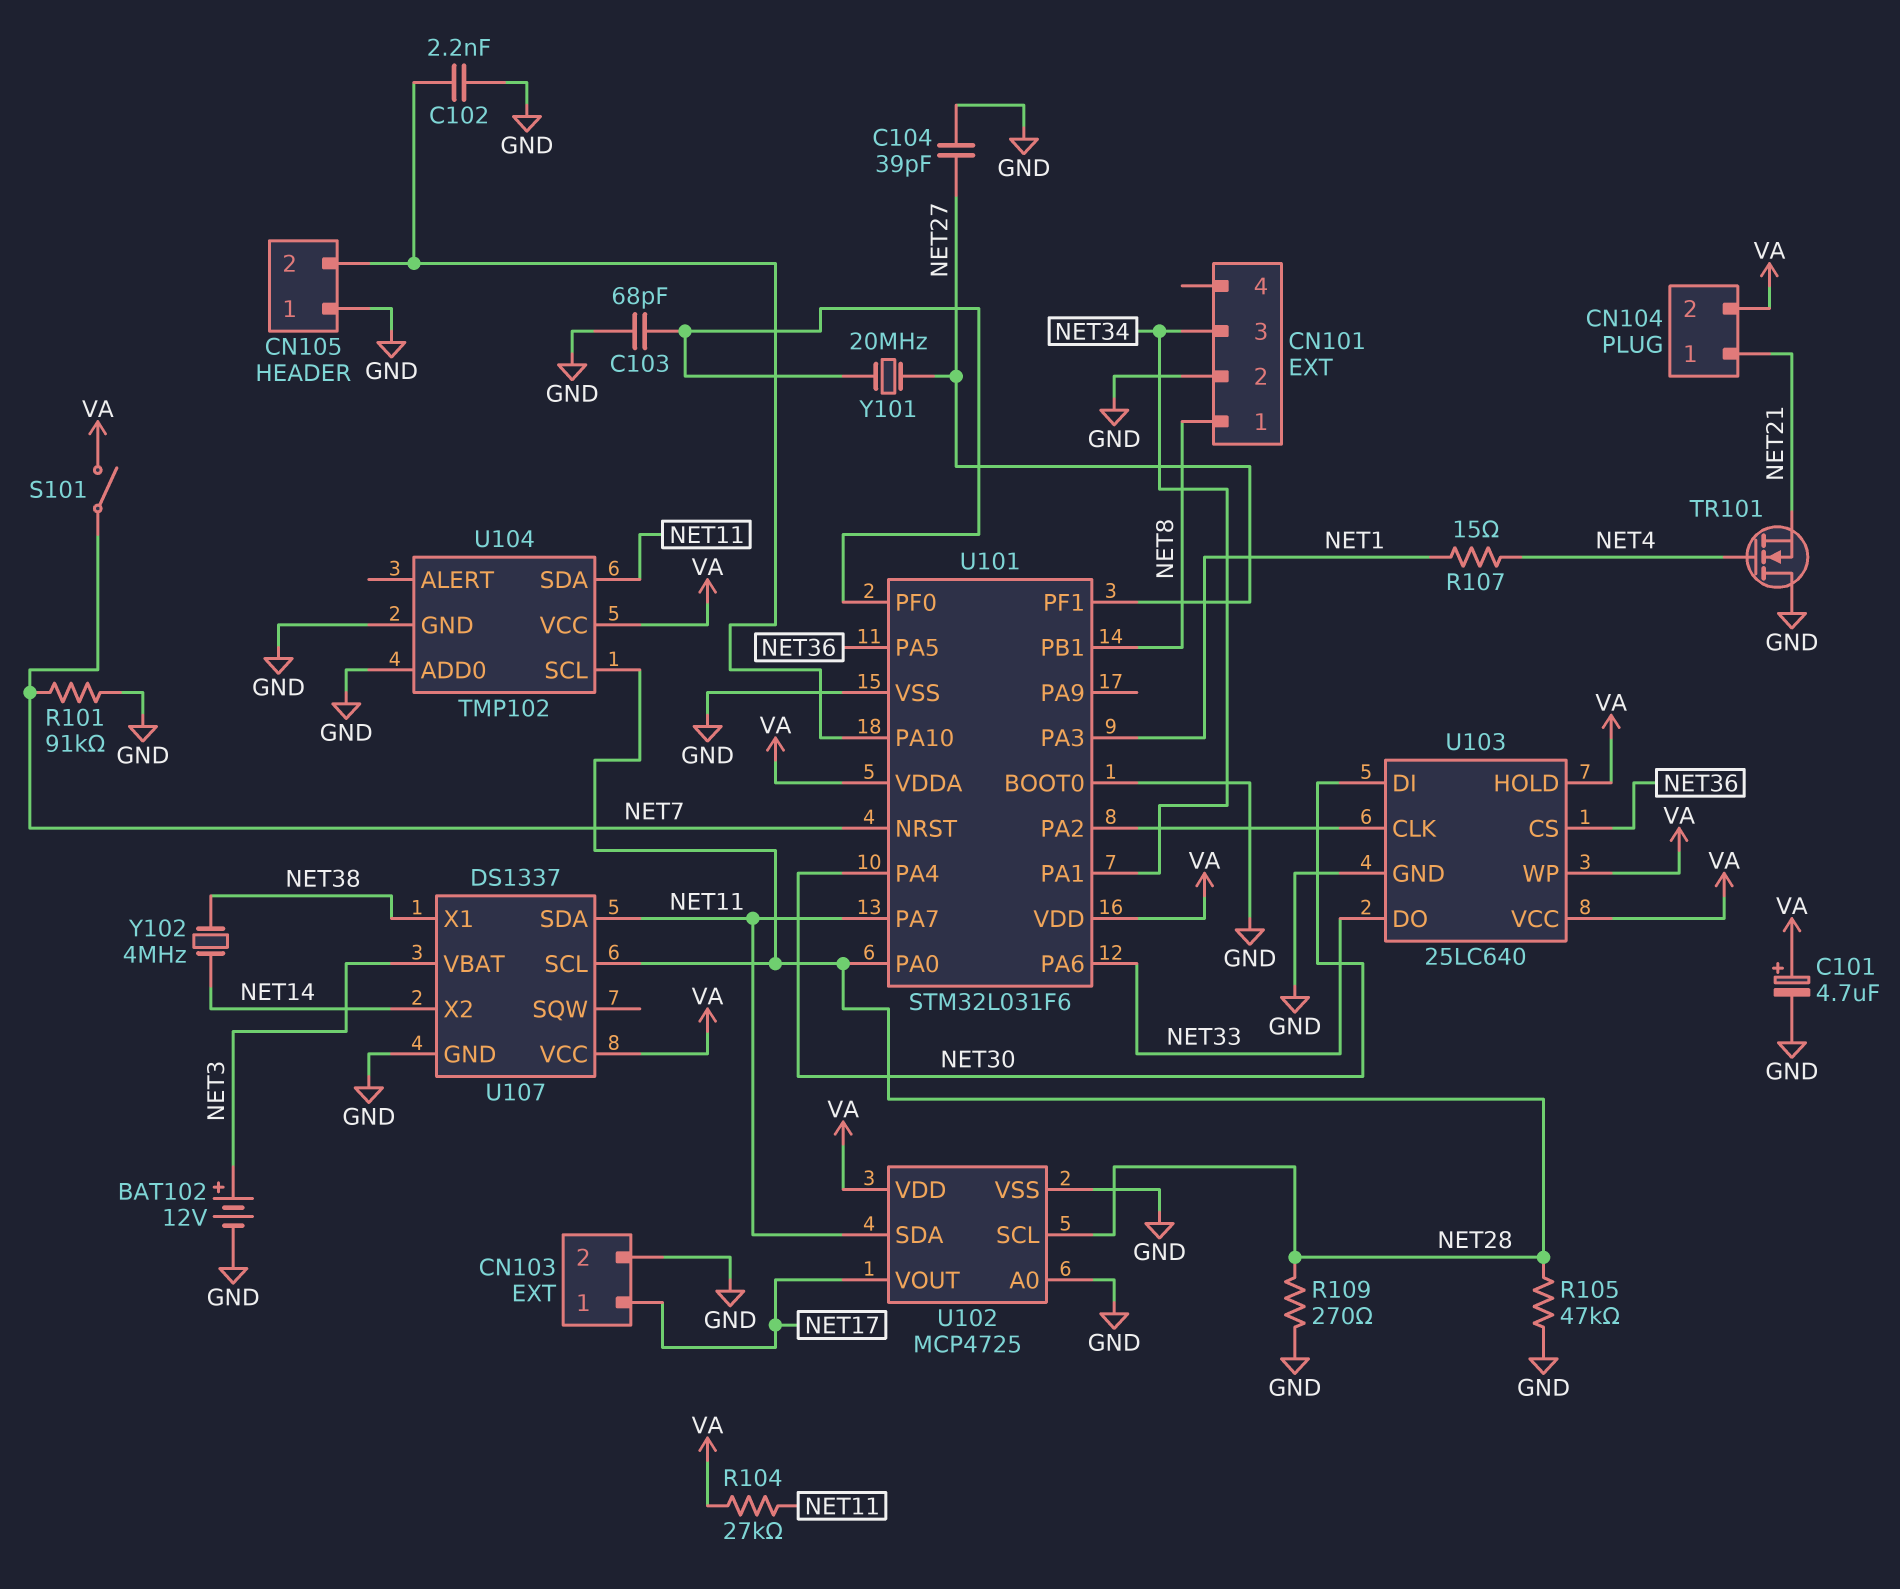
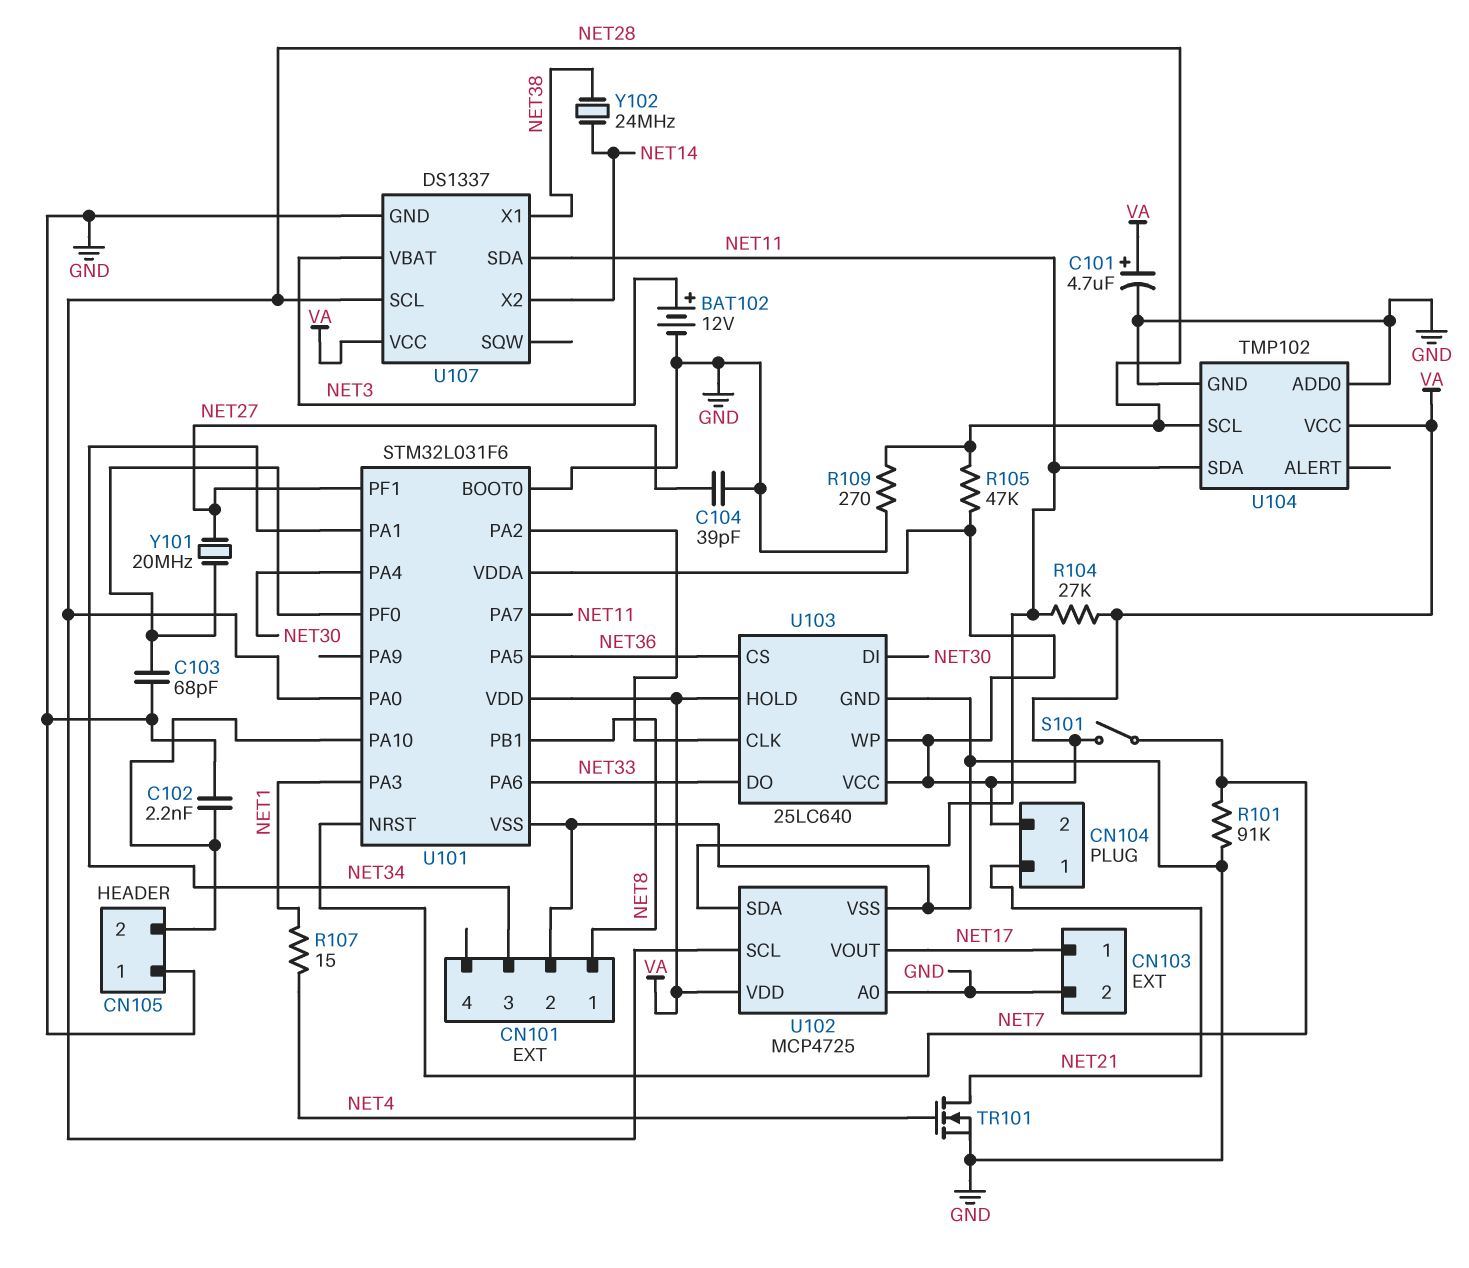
R105: 47k (GND, NET28) -> 47k (NET28, VA)
TR101: NMOS (G NET4, D GND, S NET21) -> NMOS (G NET4, D NET21, S GND)
Y102: 4MHz (NET14, NET38) -> 24MHz (NET14, NET38)

